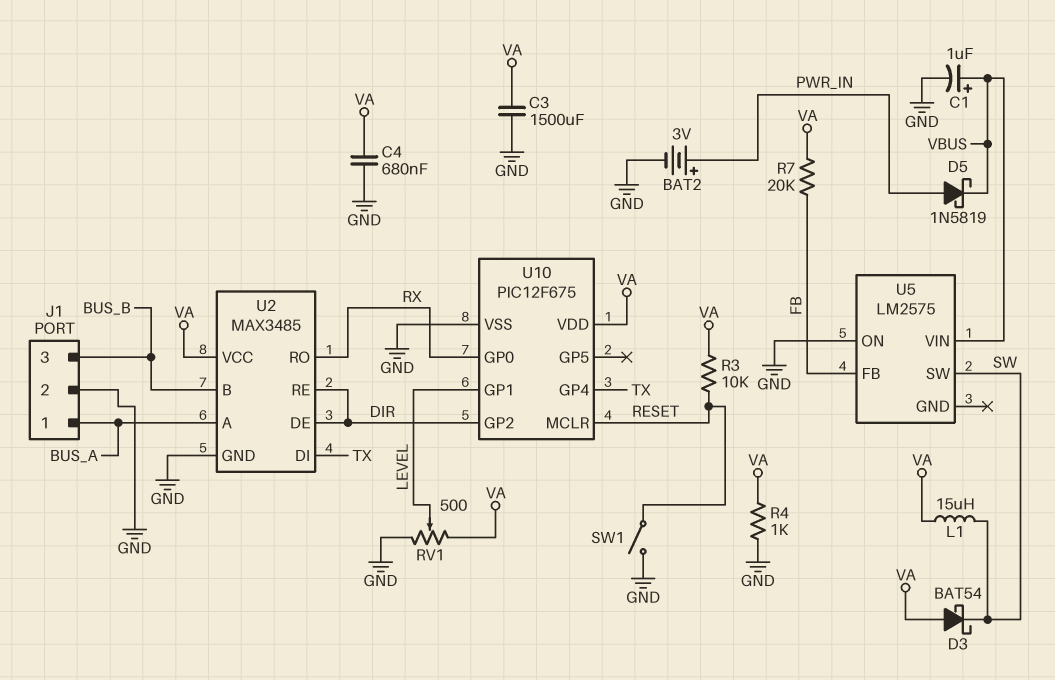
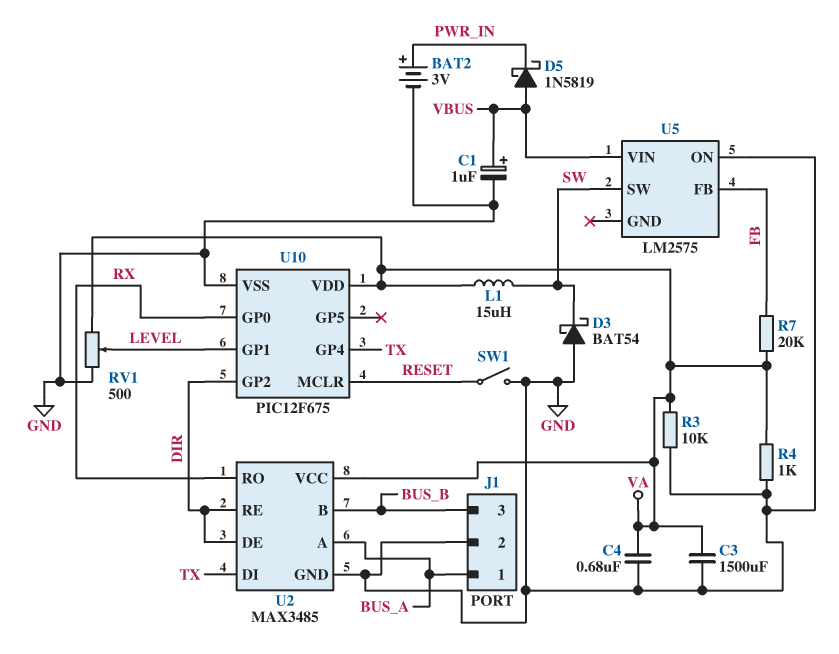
D3: schottky BAT54 (A VA, K SW) -> schottky BAT54 (A GND, K SW)
D5: schottky 1N5819 (A PWR_IN, K VBUS) -> schottky 1N5819 (A VBUS, K PWR_IN)
R3: 10k (RESET, VA) -> 10k (GND, VA)

